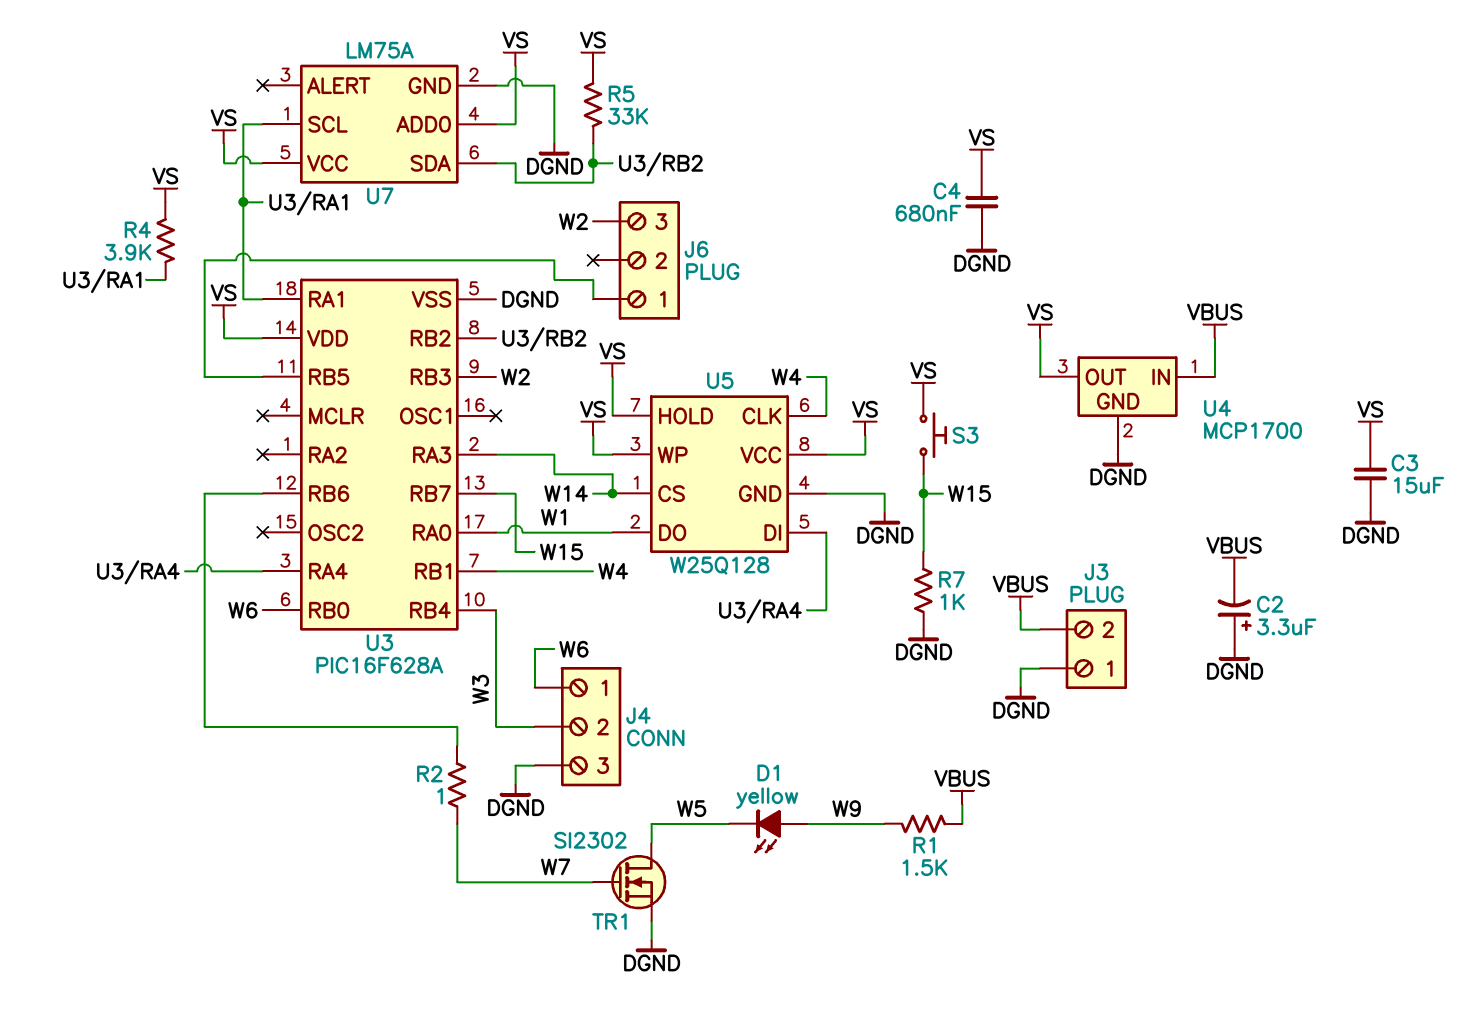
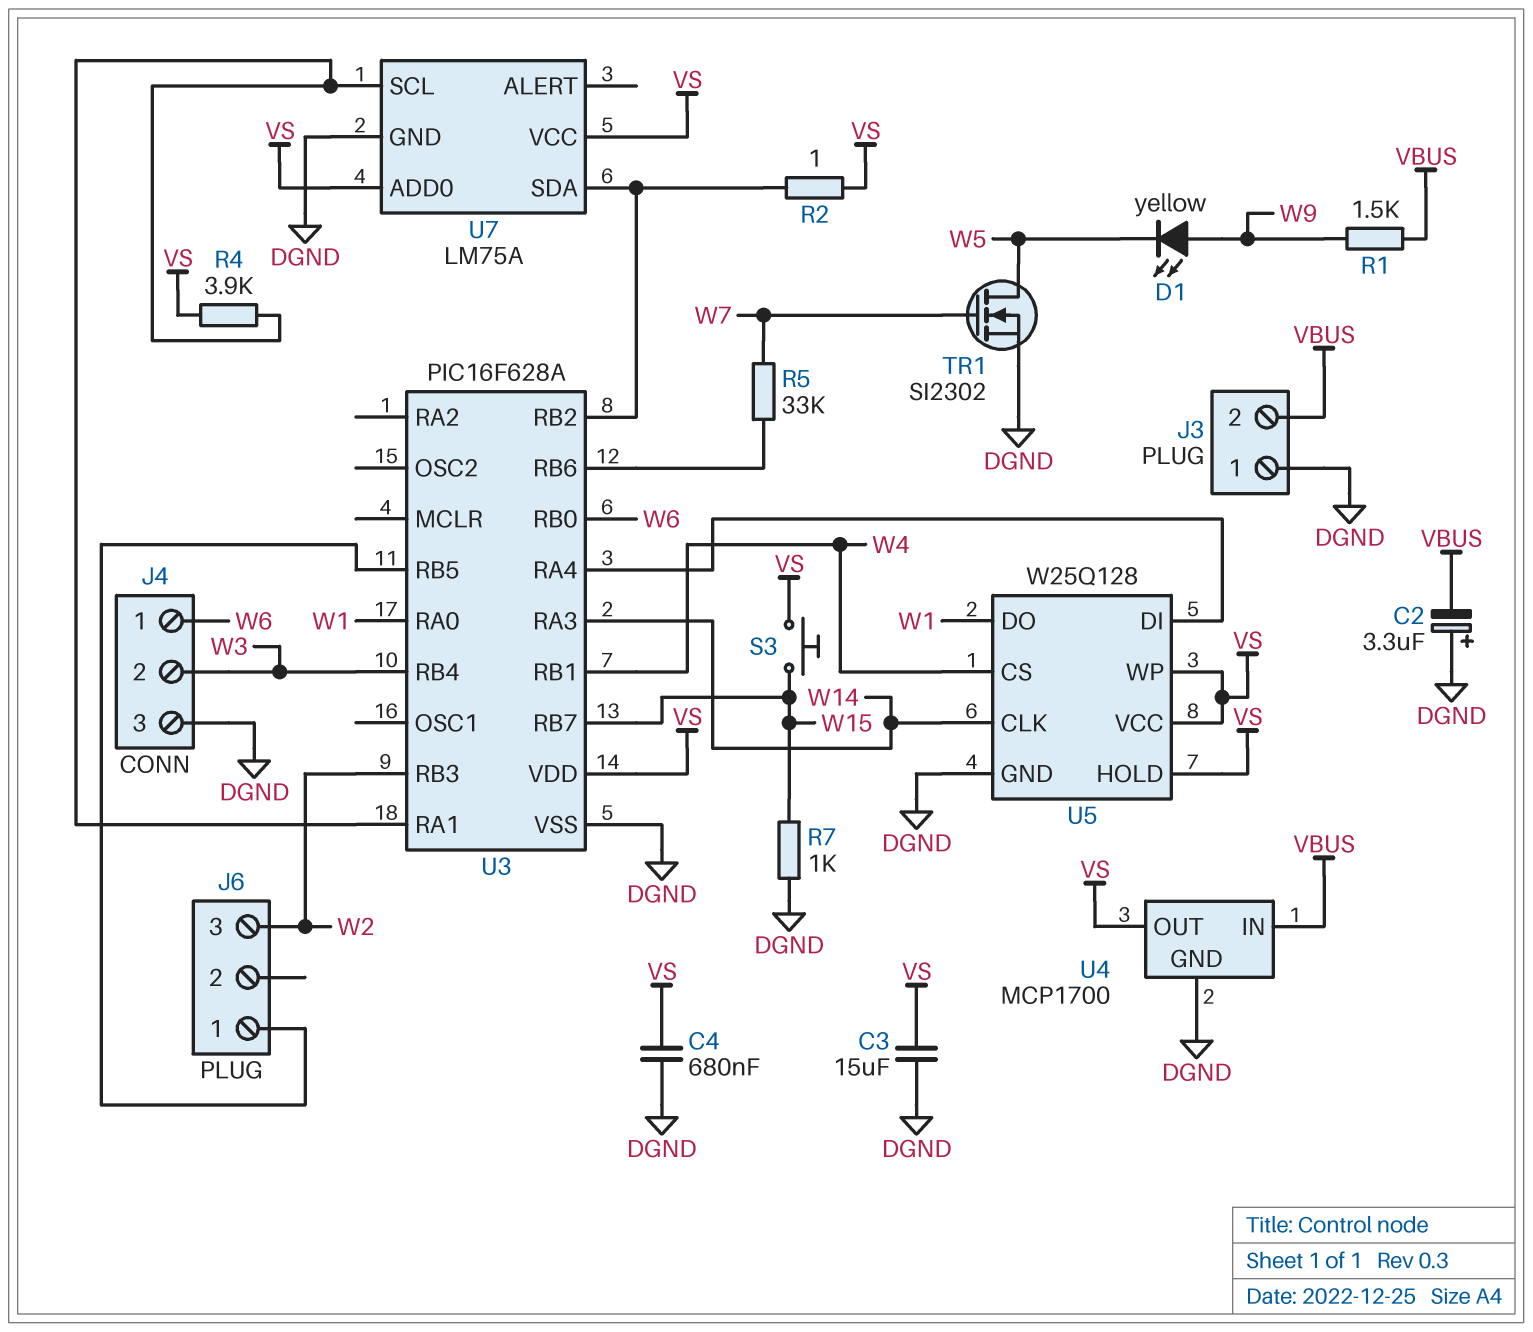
R2: 1 (U3/RB6, W7) -> 1 (U3/RB2, VS)
R5: 33k (U3/RB2, VS) -> 33k (U3/RB6, W7)
U5 pin CLK: W4 -> W14
U5 pin CS: W14 -> W4

